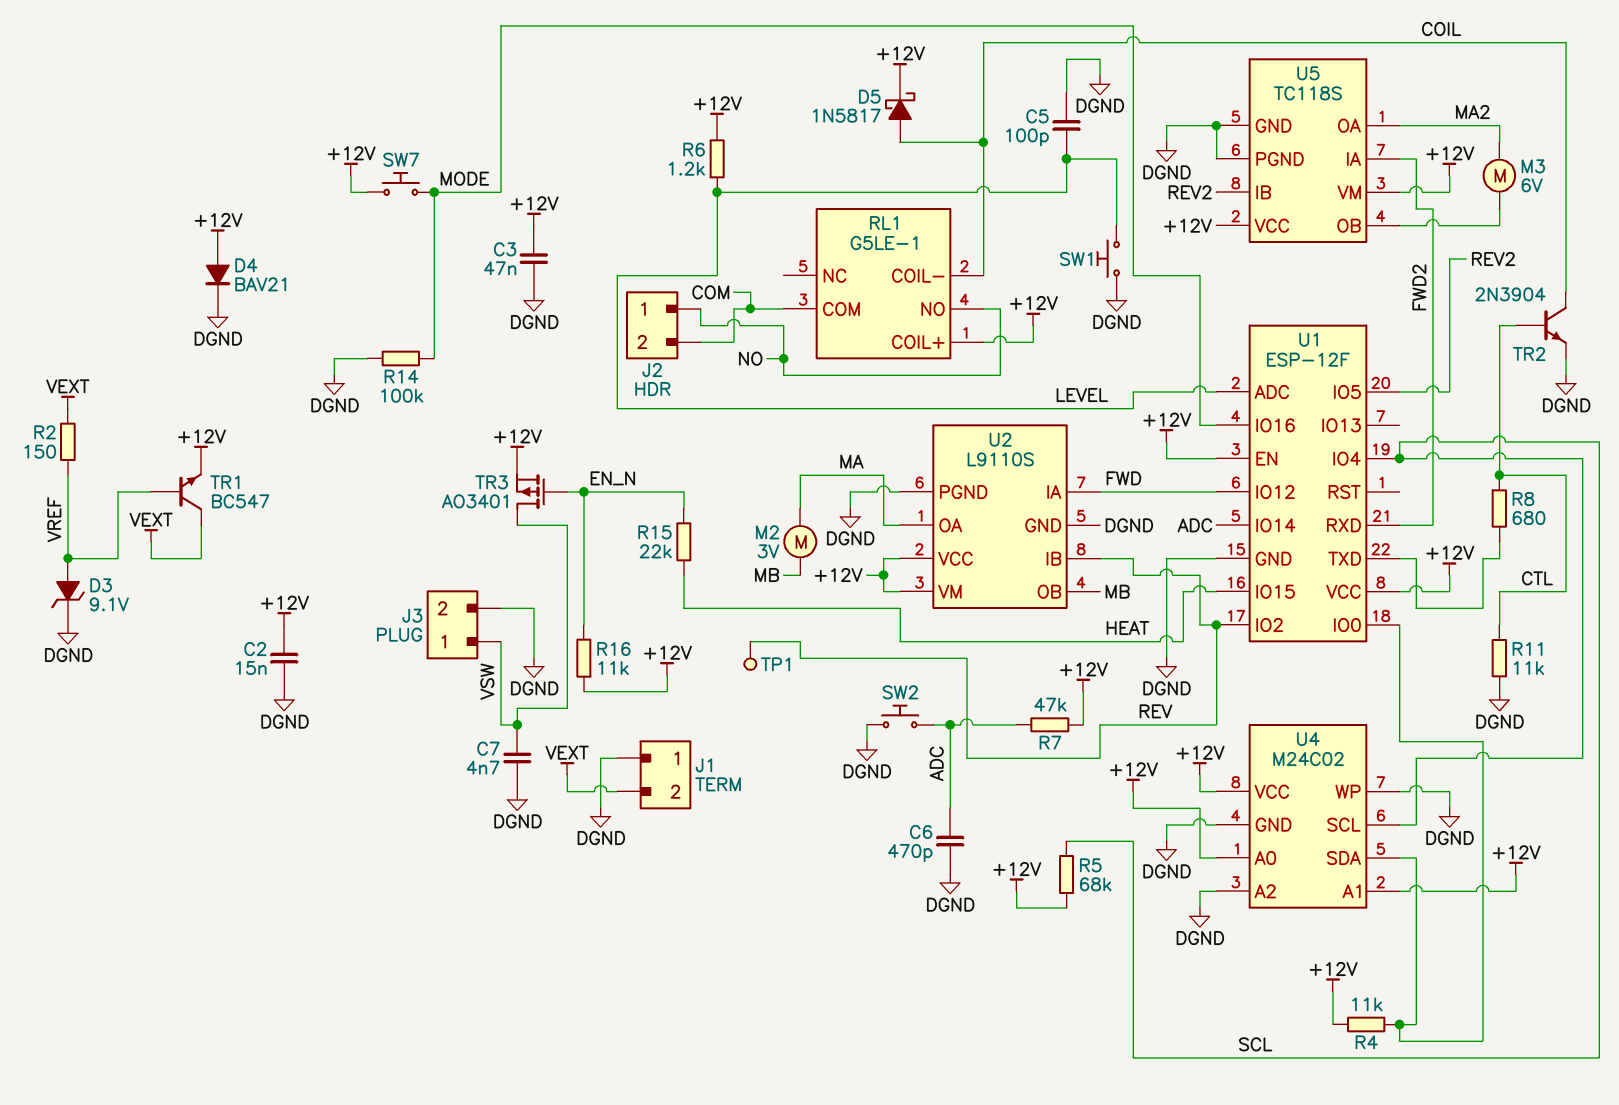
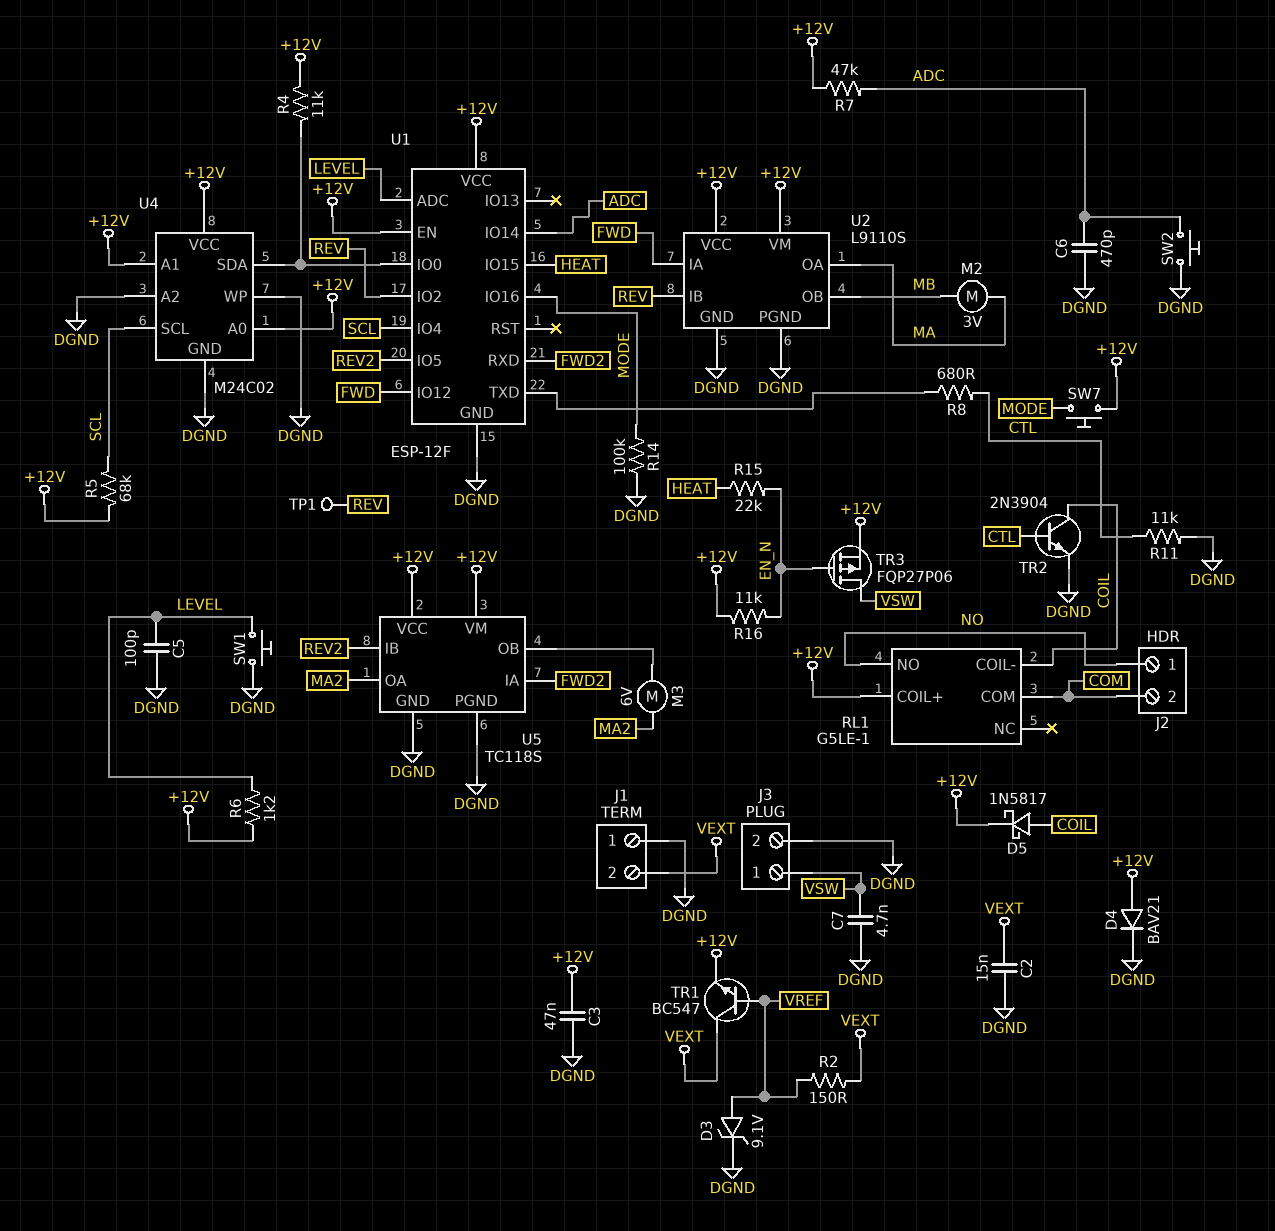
C2: 15nF (+12V, DGND) -> 15nF (DGND, VEXT)
TR3: PMOS AO3401 (G EN_N, D VSW, S +12V) -> PMOS FQP27P06 (G EN_N, D VSW, S +12V)

